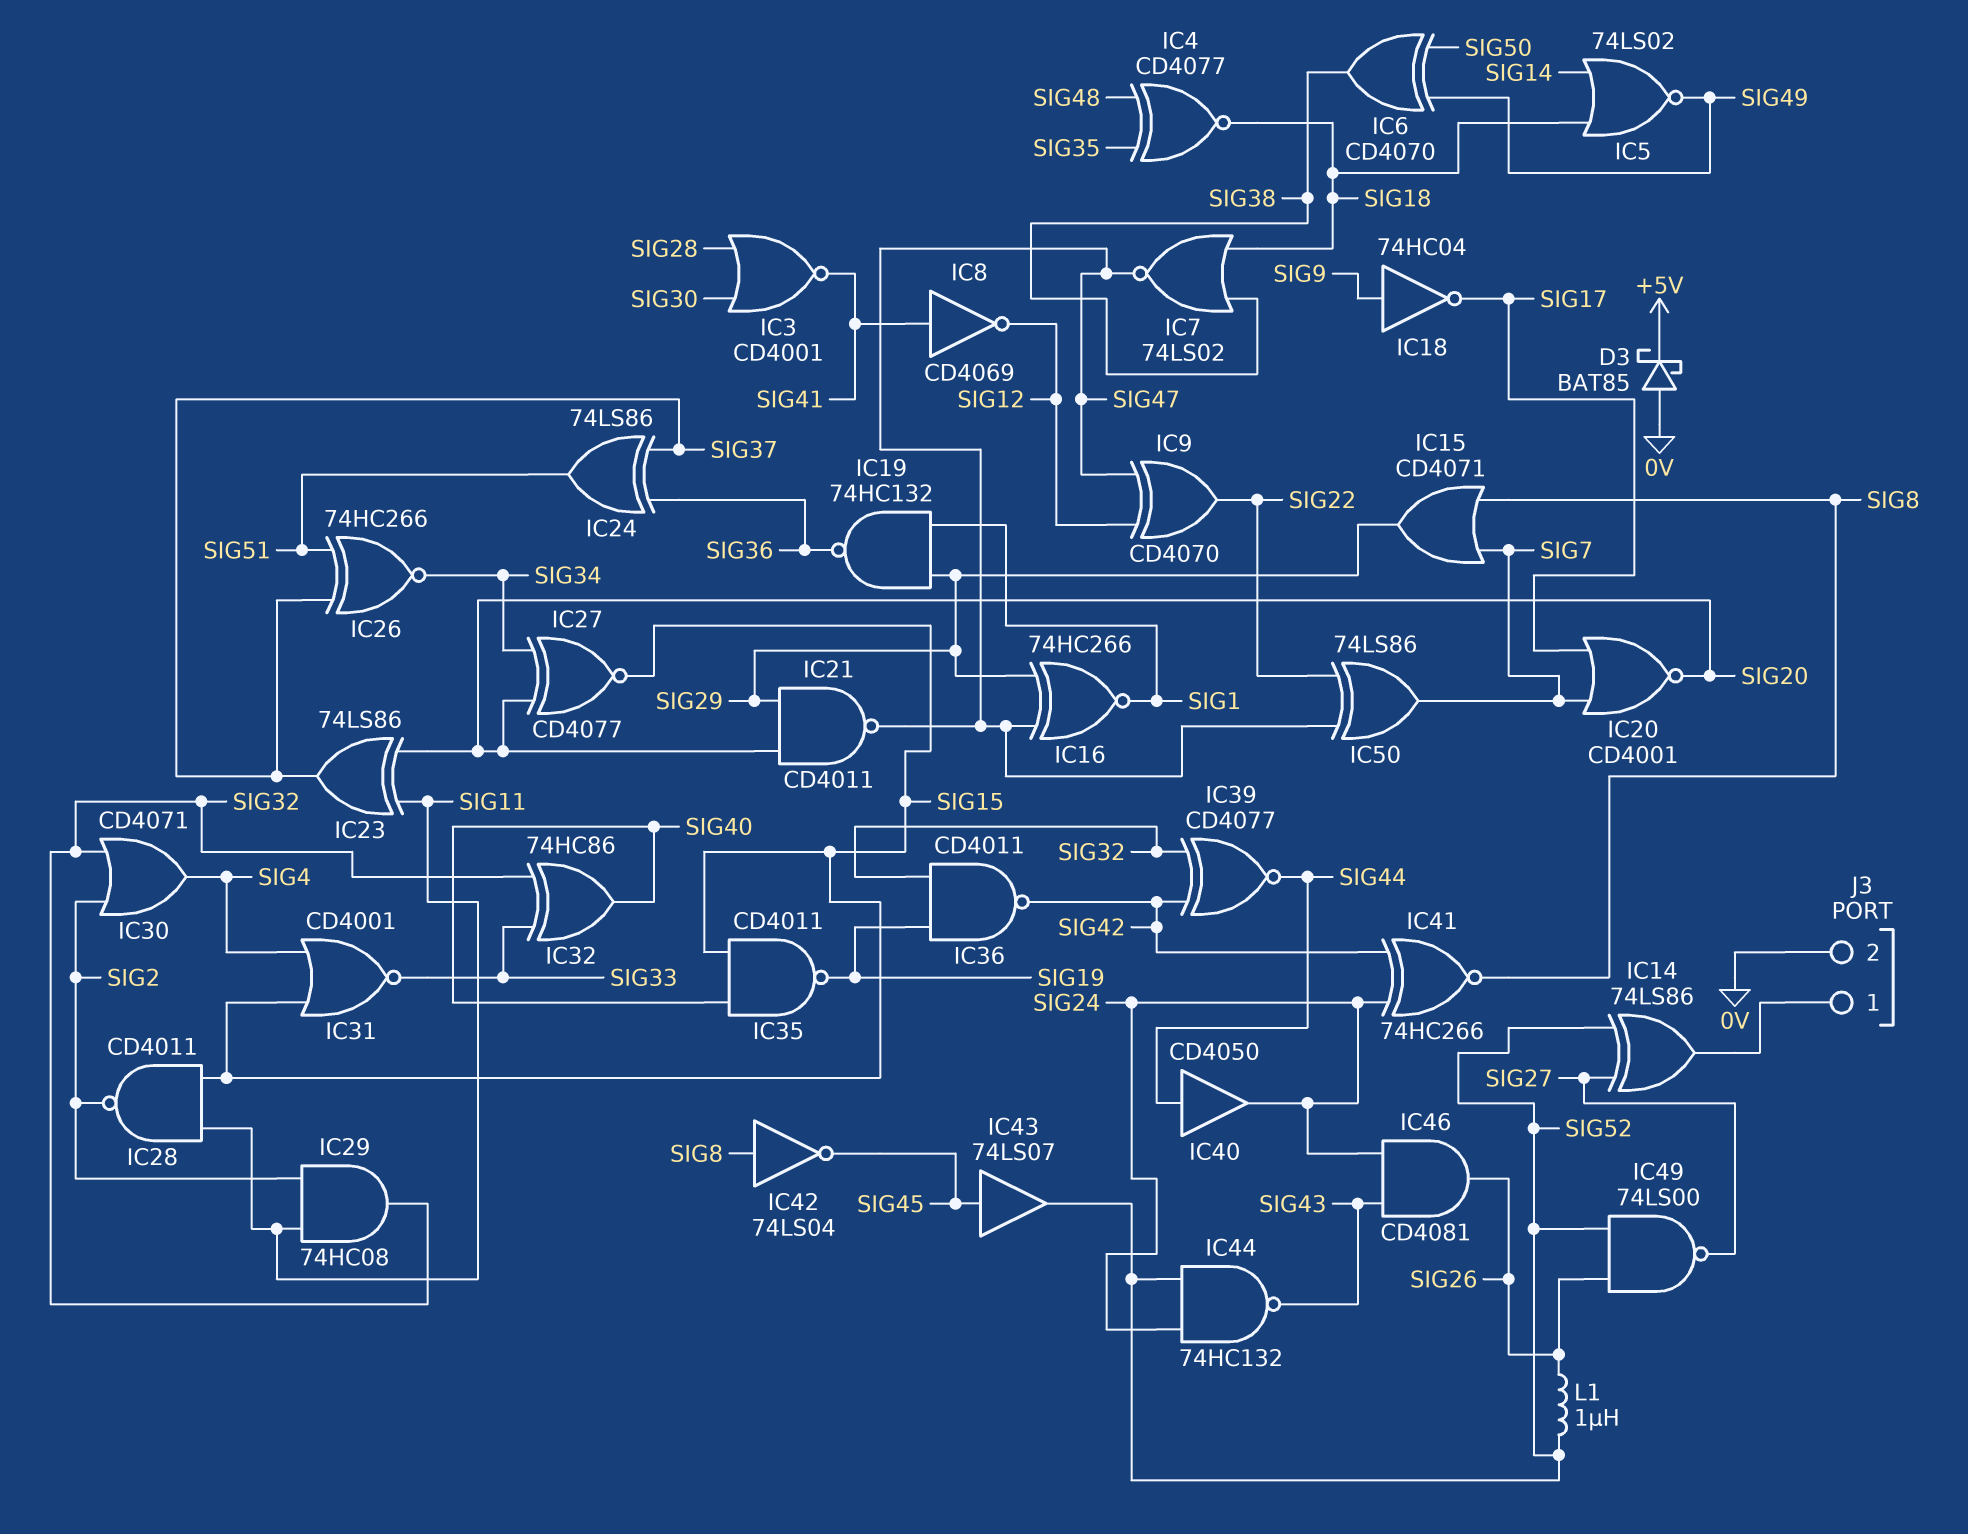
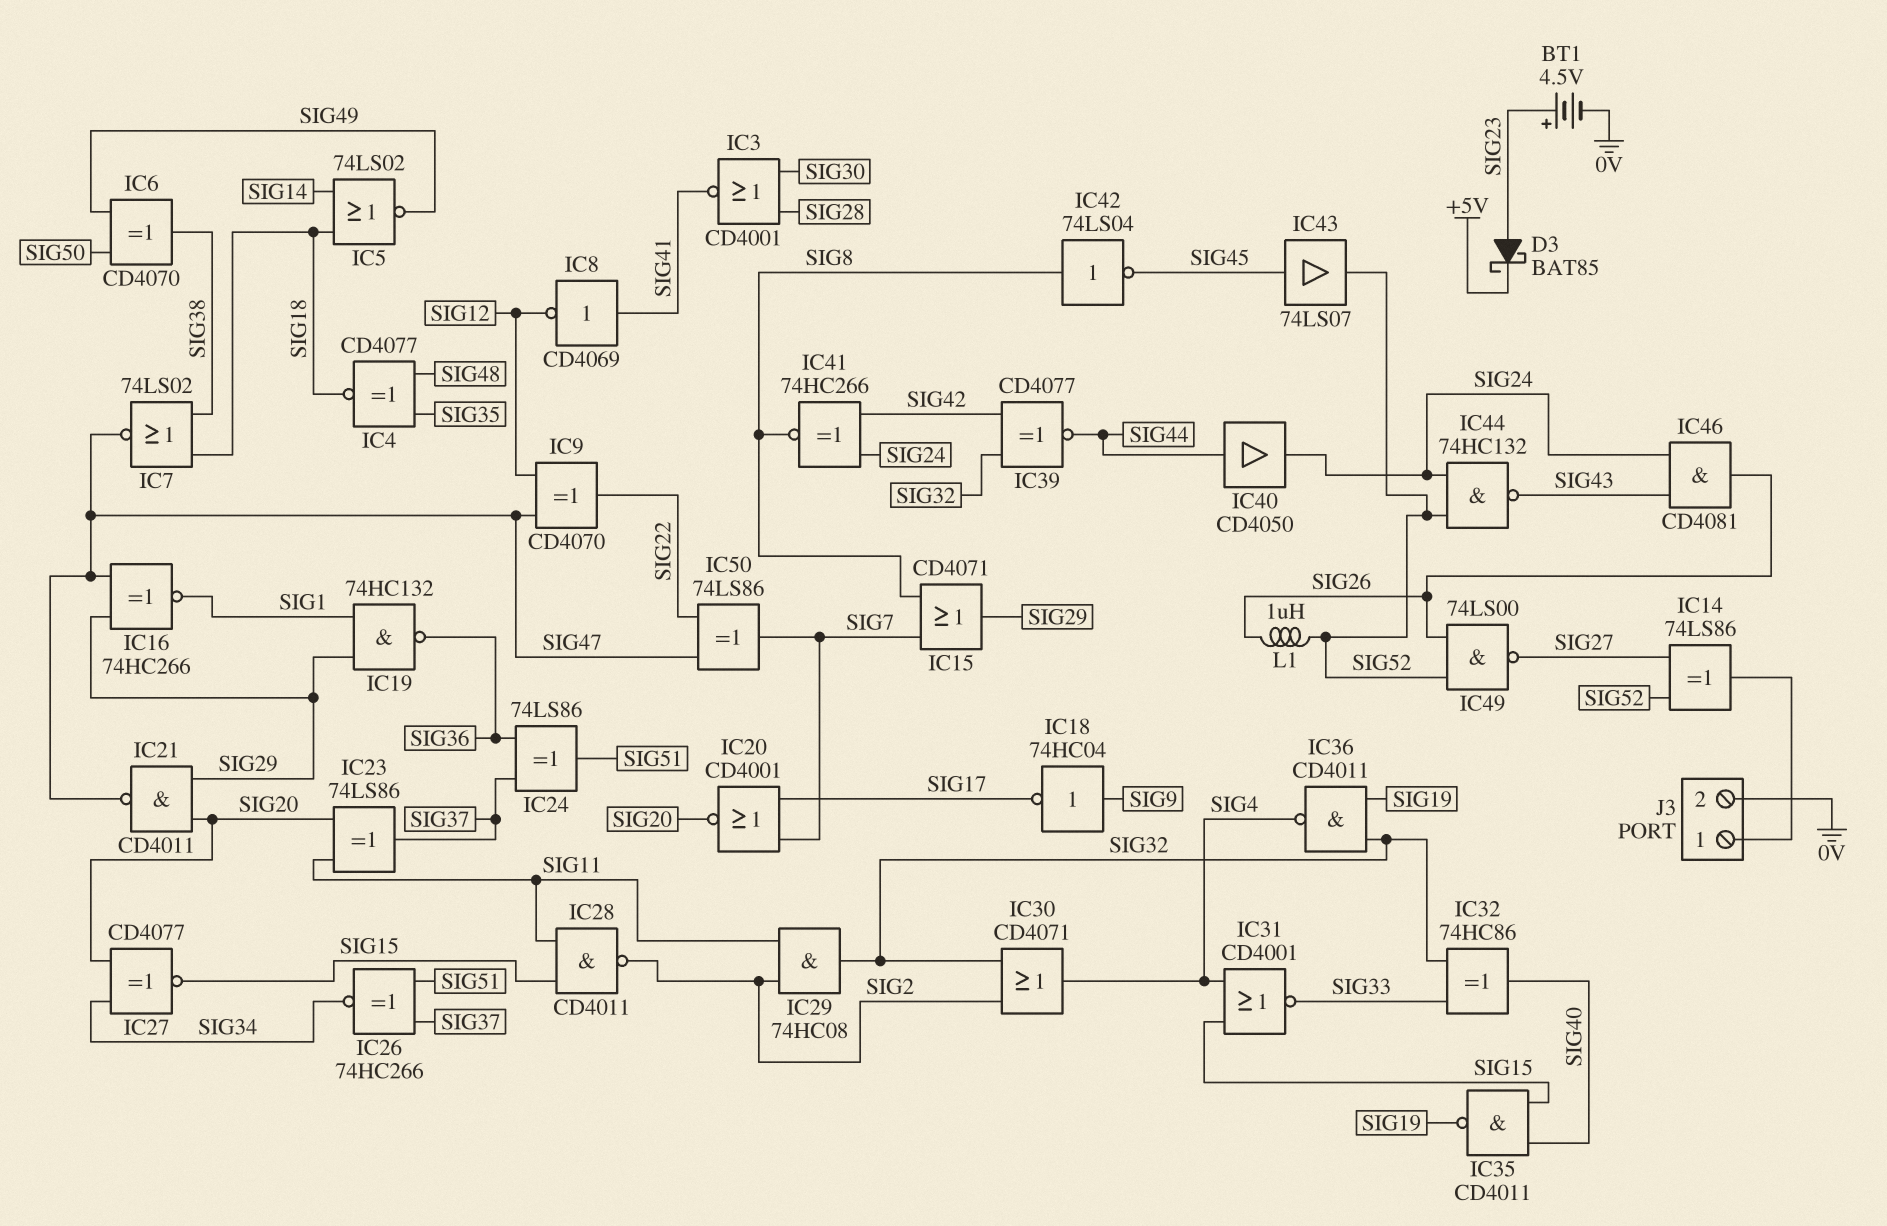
BT1: none -> 4.5V (plus SIG23, minus 0V)
D3: schottky BAT85 (A 0V, K +5V) -> schottky BAT85 (A SIG23, K +5V)
IC36: NAND CD4011 (in SIG19, in SIG32, out SIG42) -> NAND CD4011 (in SIG19, in SIG32, out SIG4)

